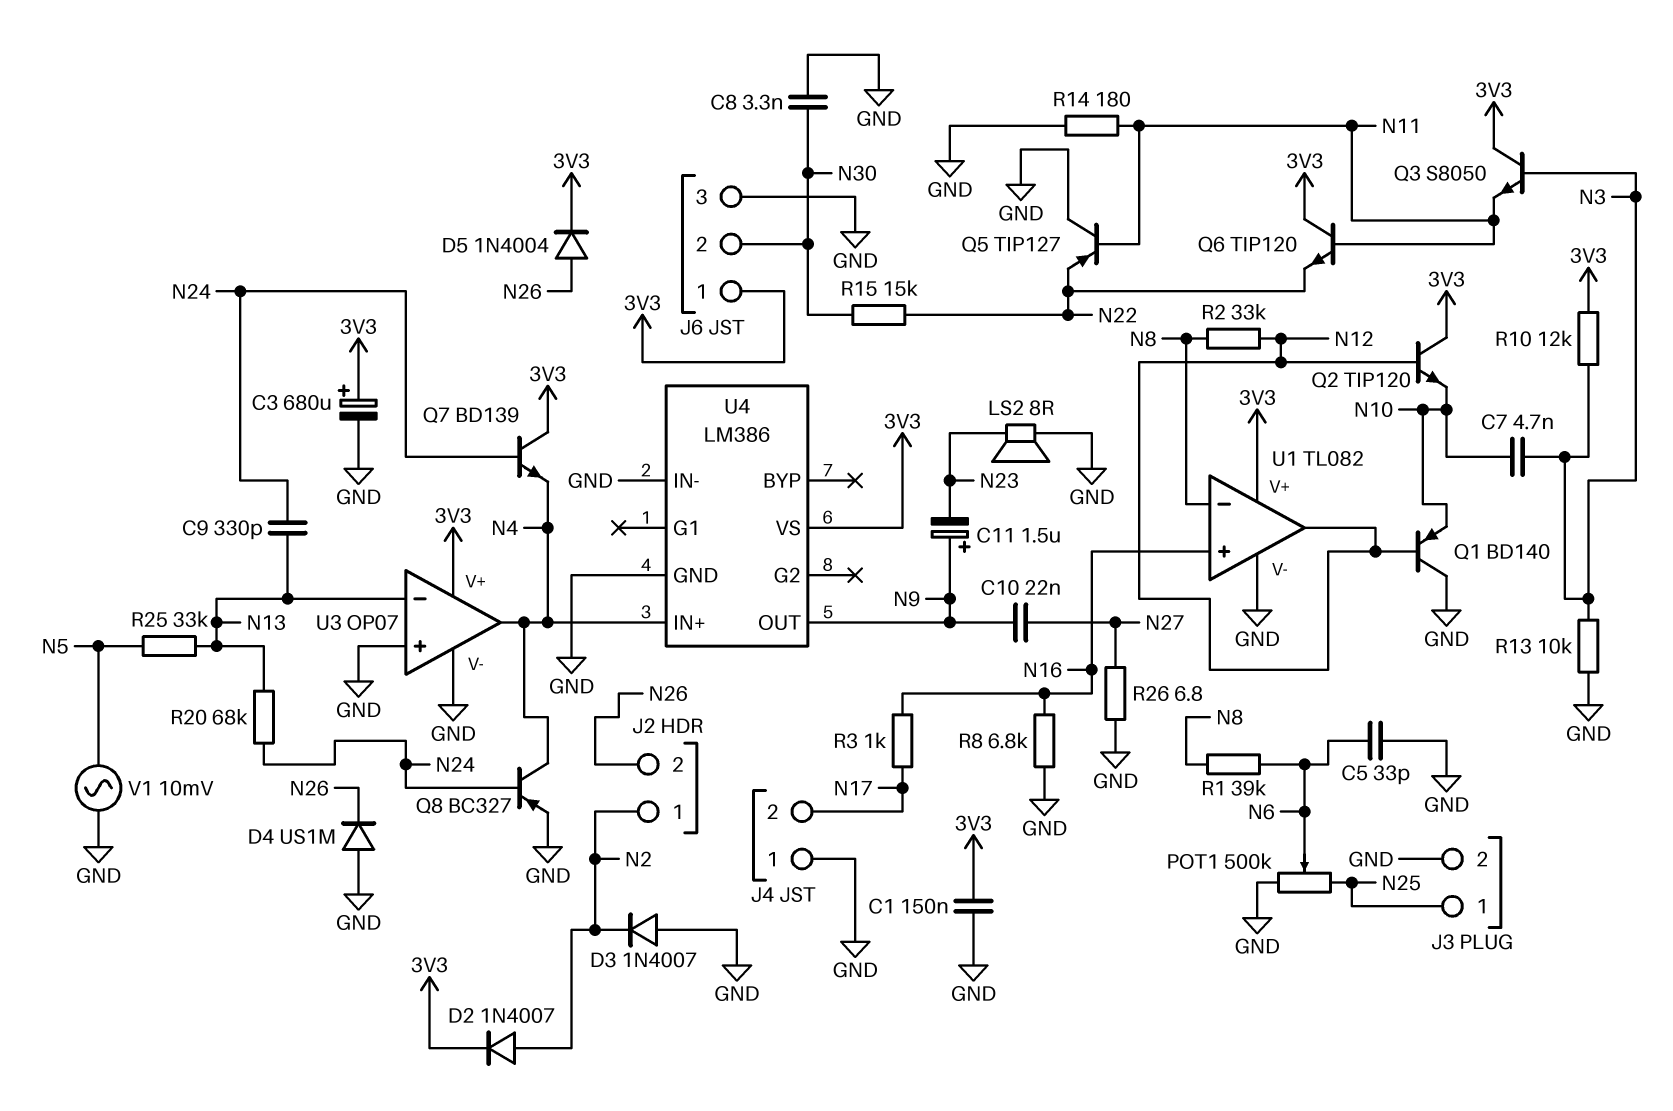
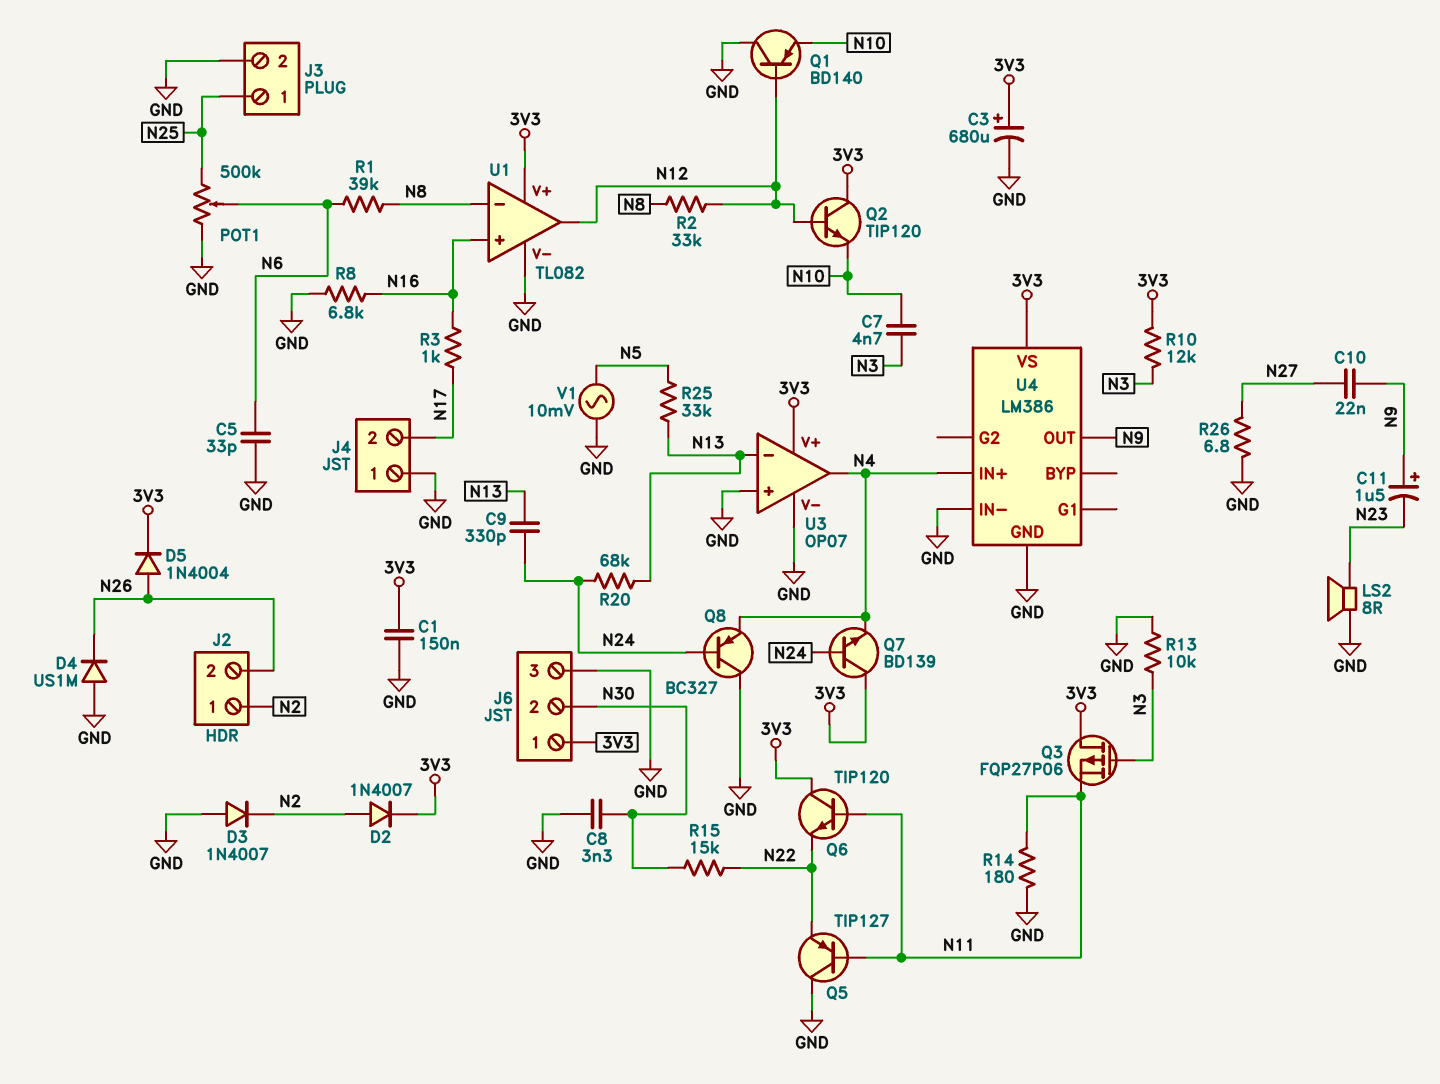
Q3: NPN S8050 (B N3, C 3V3, E N11) -> PMOS FQP27P06 (G N3, D 3V3, S N11)
Q8: PNP BC327 (B N24, C N4, E GND) -> PNP BC327 (B N24, C GND, E N4)

